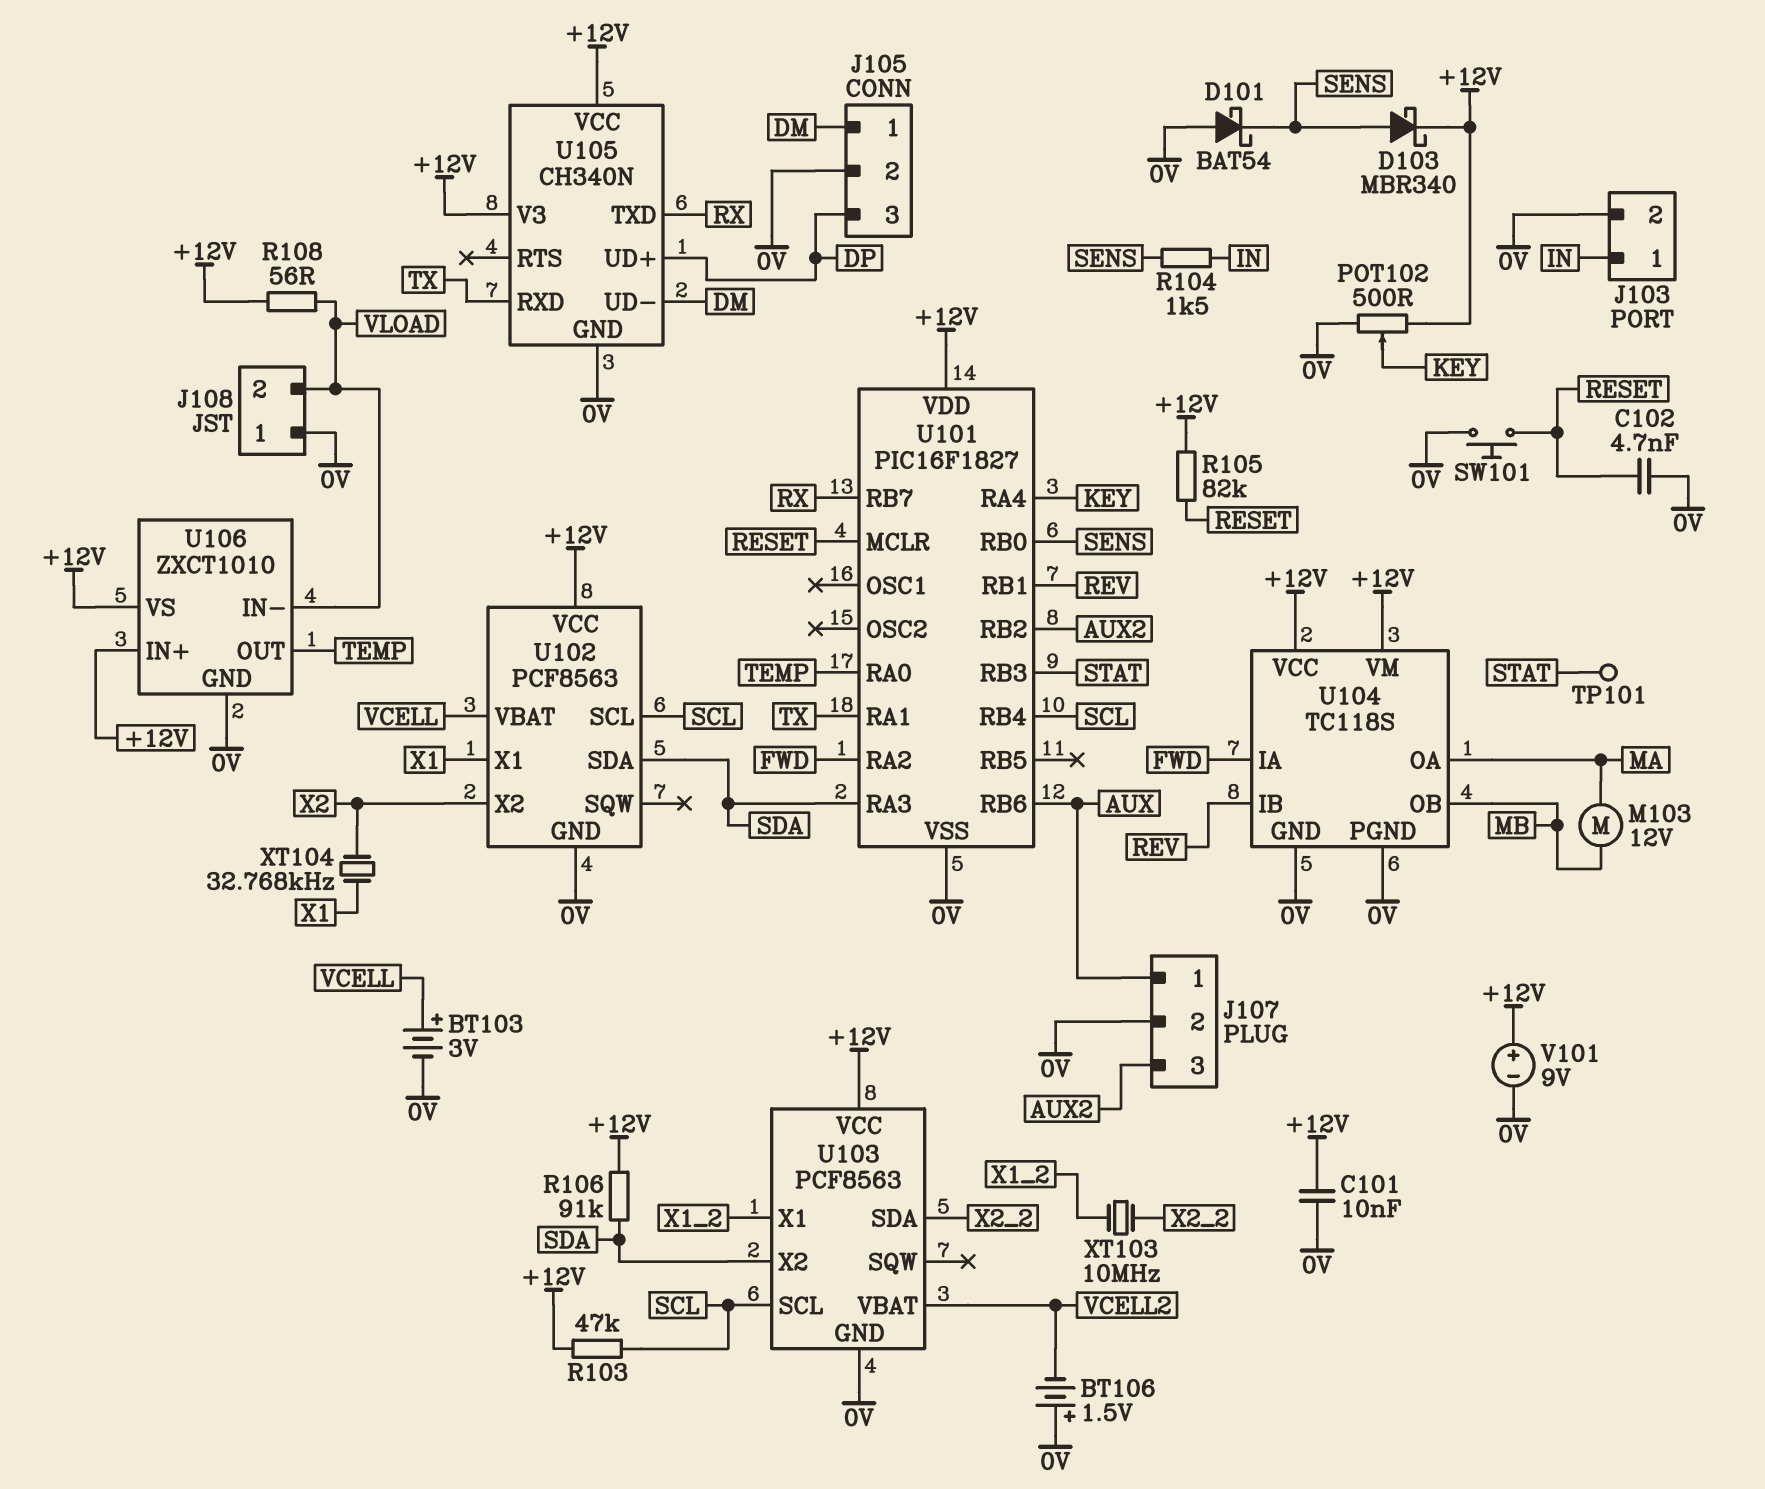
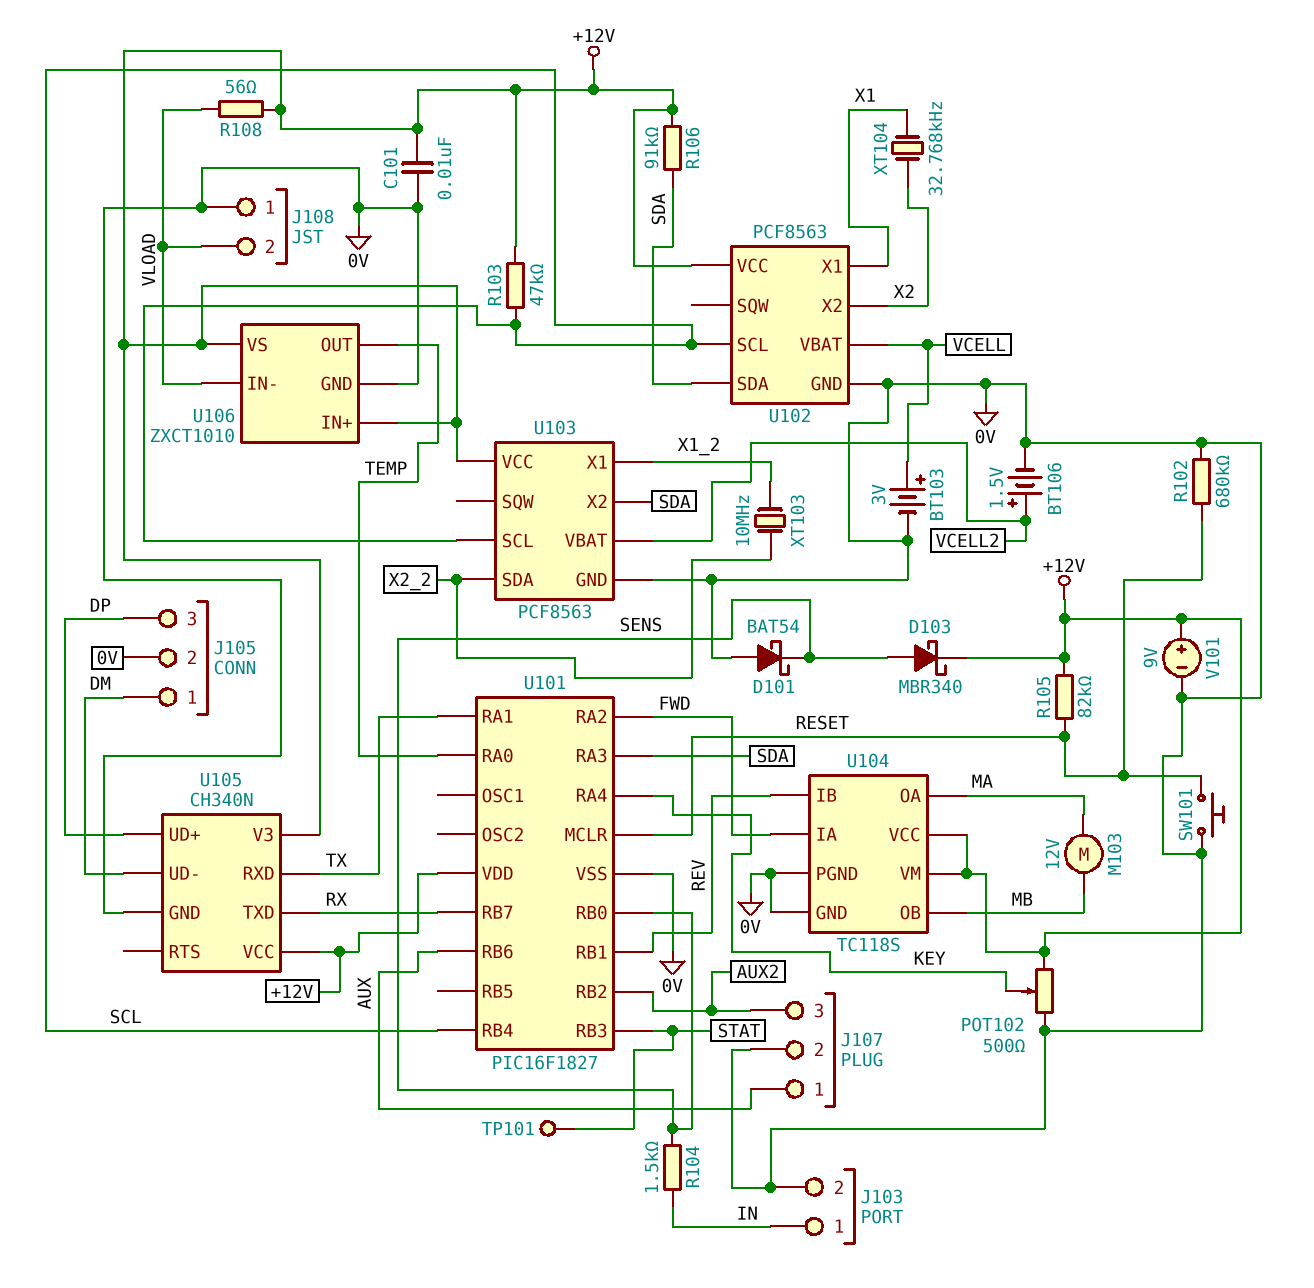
BT106: 1.5V (plus 0V, minus VCELL2) -> 1.5V (plus VCELL2, minus 0V)
C102: 4.7nF (0V, RESET) -> none
R102: none -> 680k (0V, RESET)

